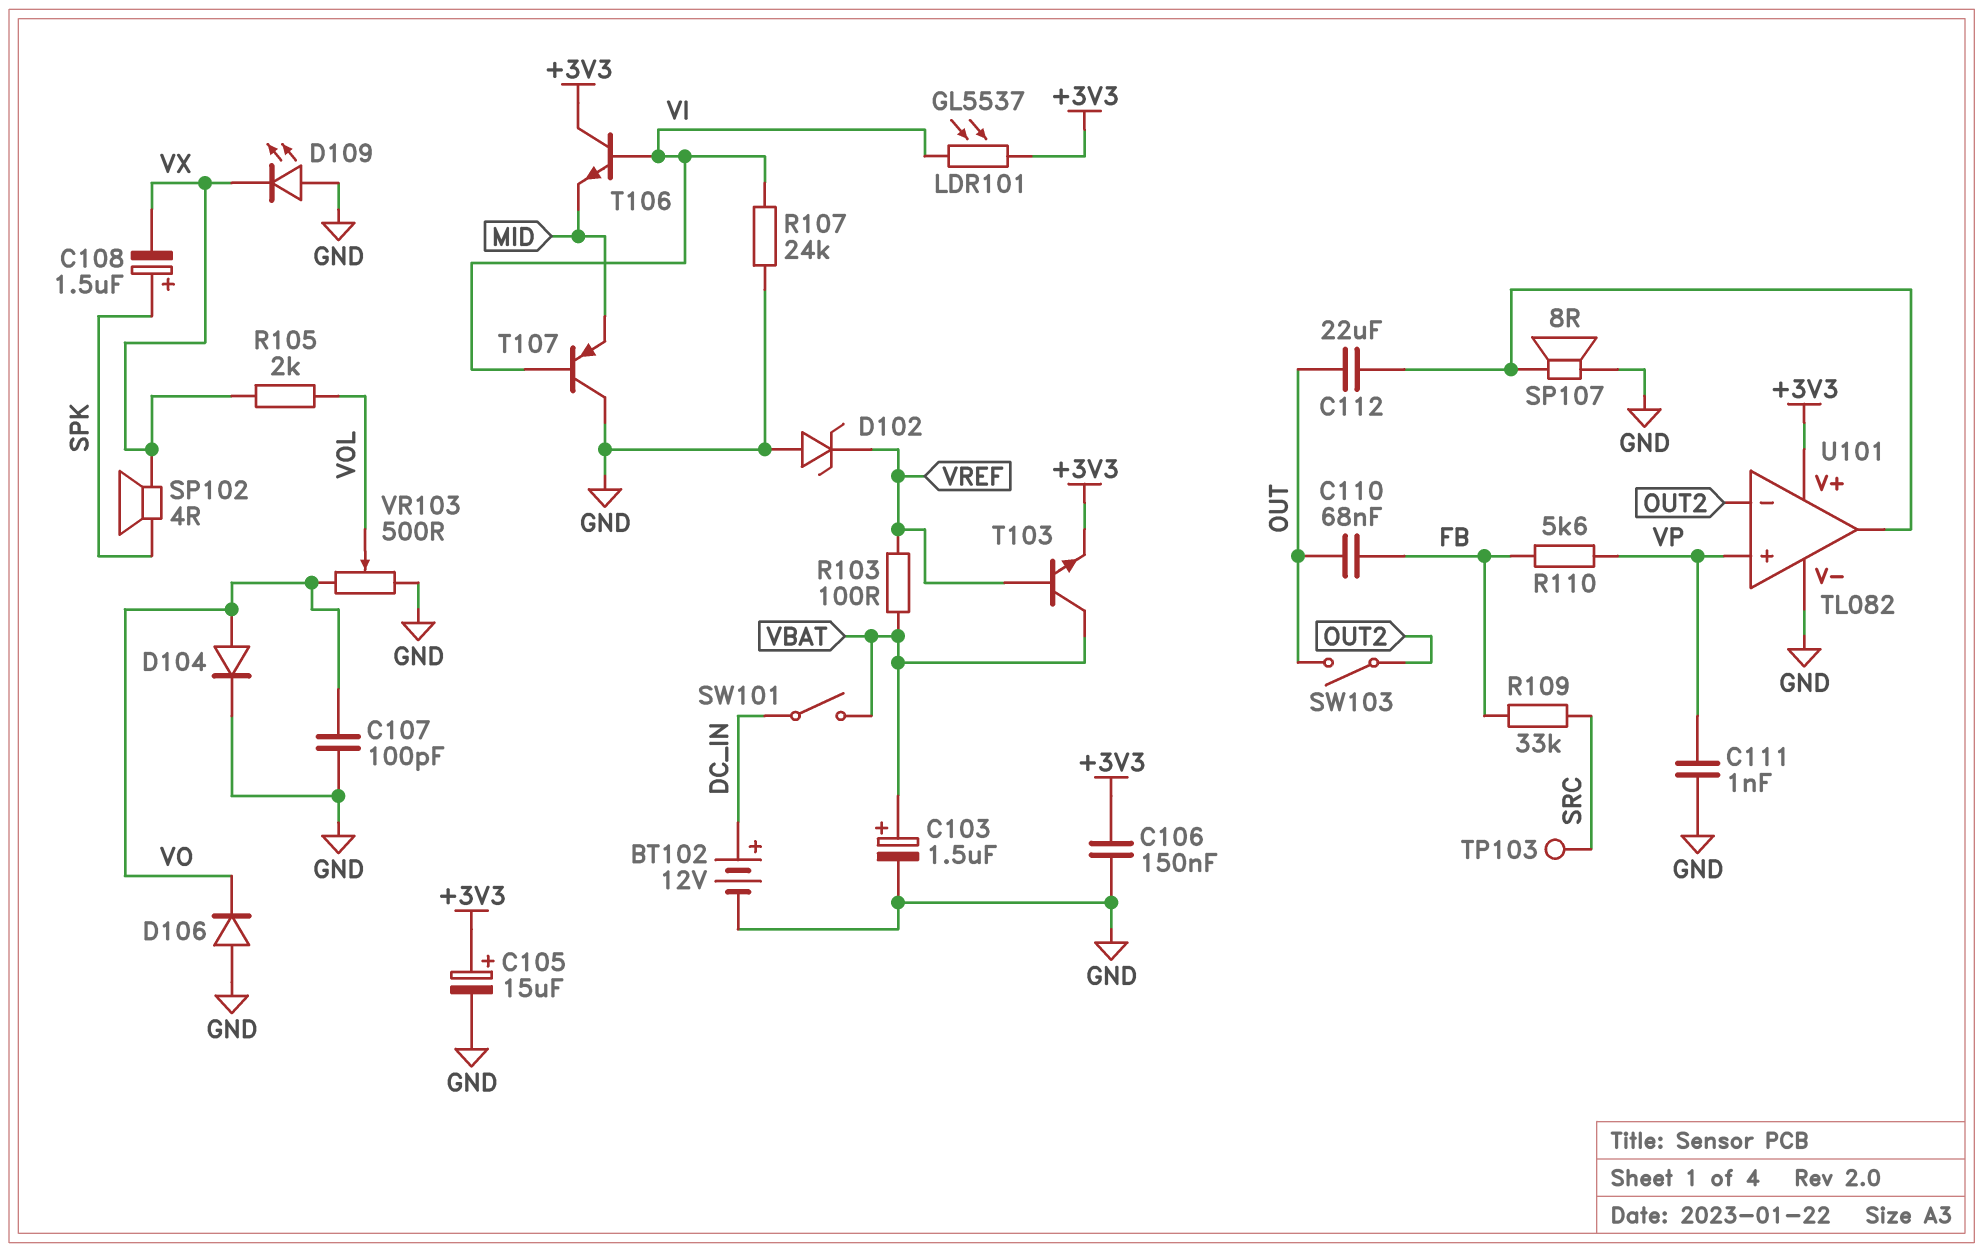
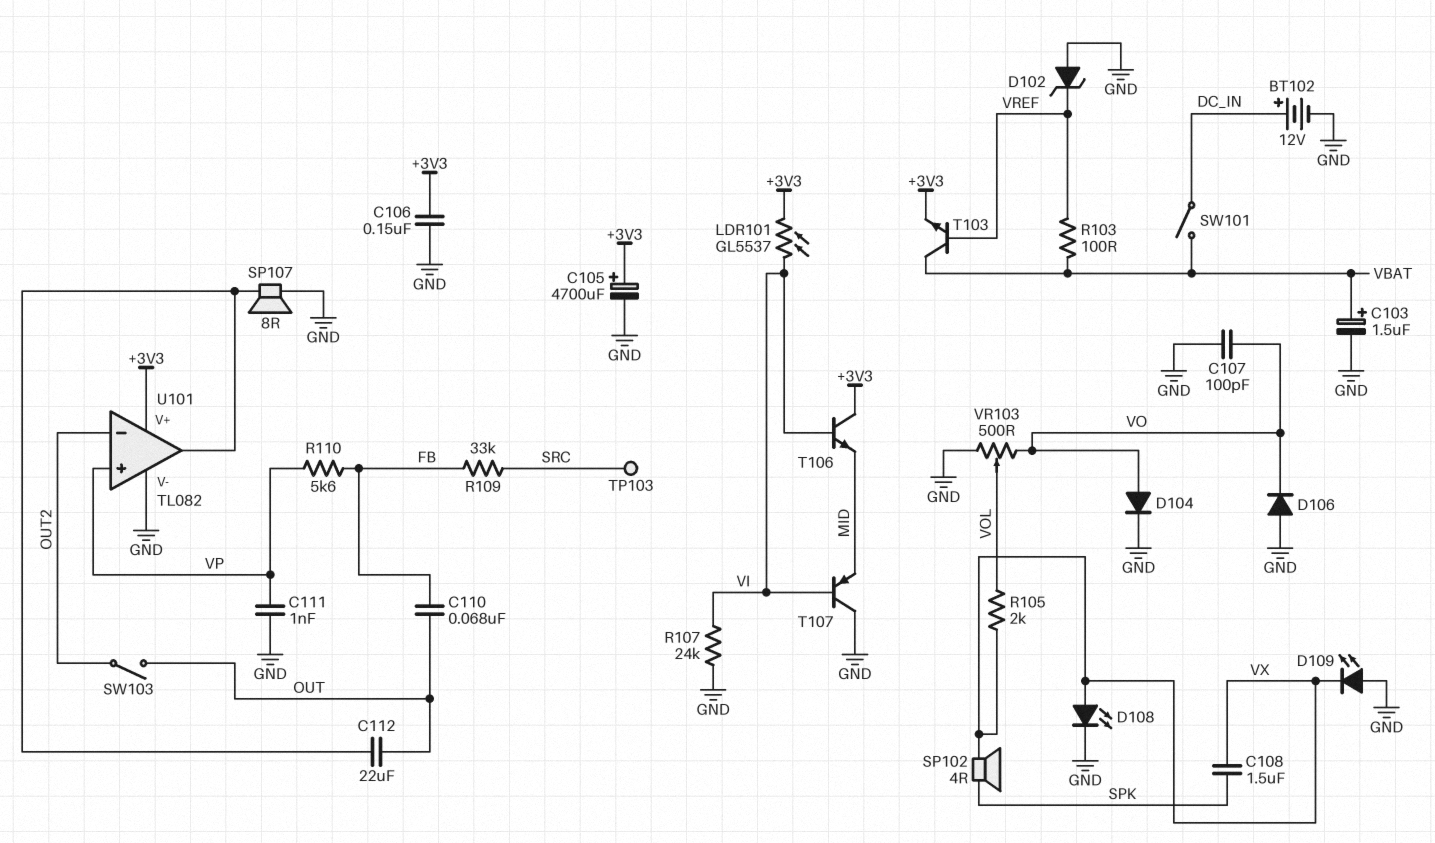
C105: 15uF (plus +3V3, minus GND) -> 4700uF (plus +3V3, minus GND)
C108: 1.5uF (plus SPK, minus VX) -> 1.5uF (SPK, VX)
D108: none -> LED (A VX, K GND)

